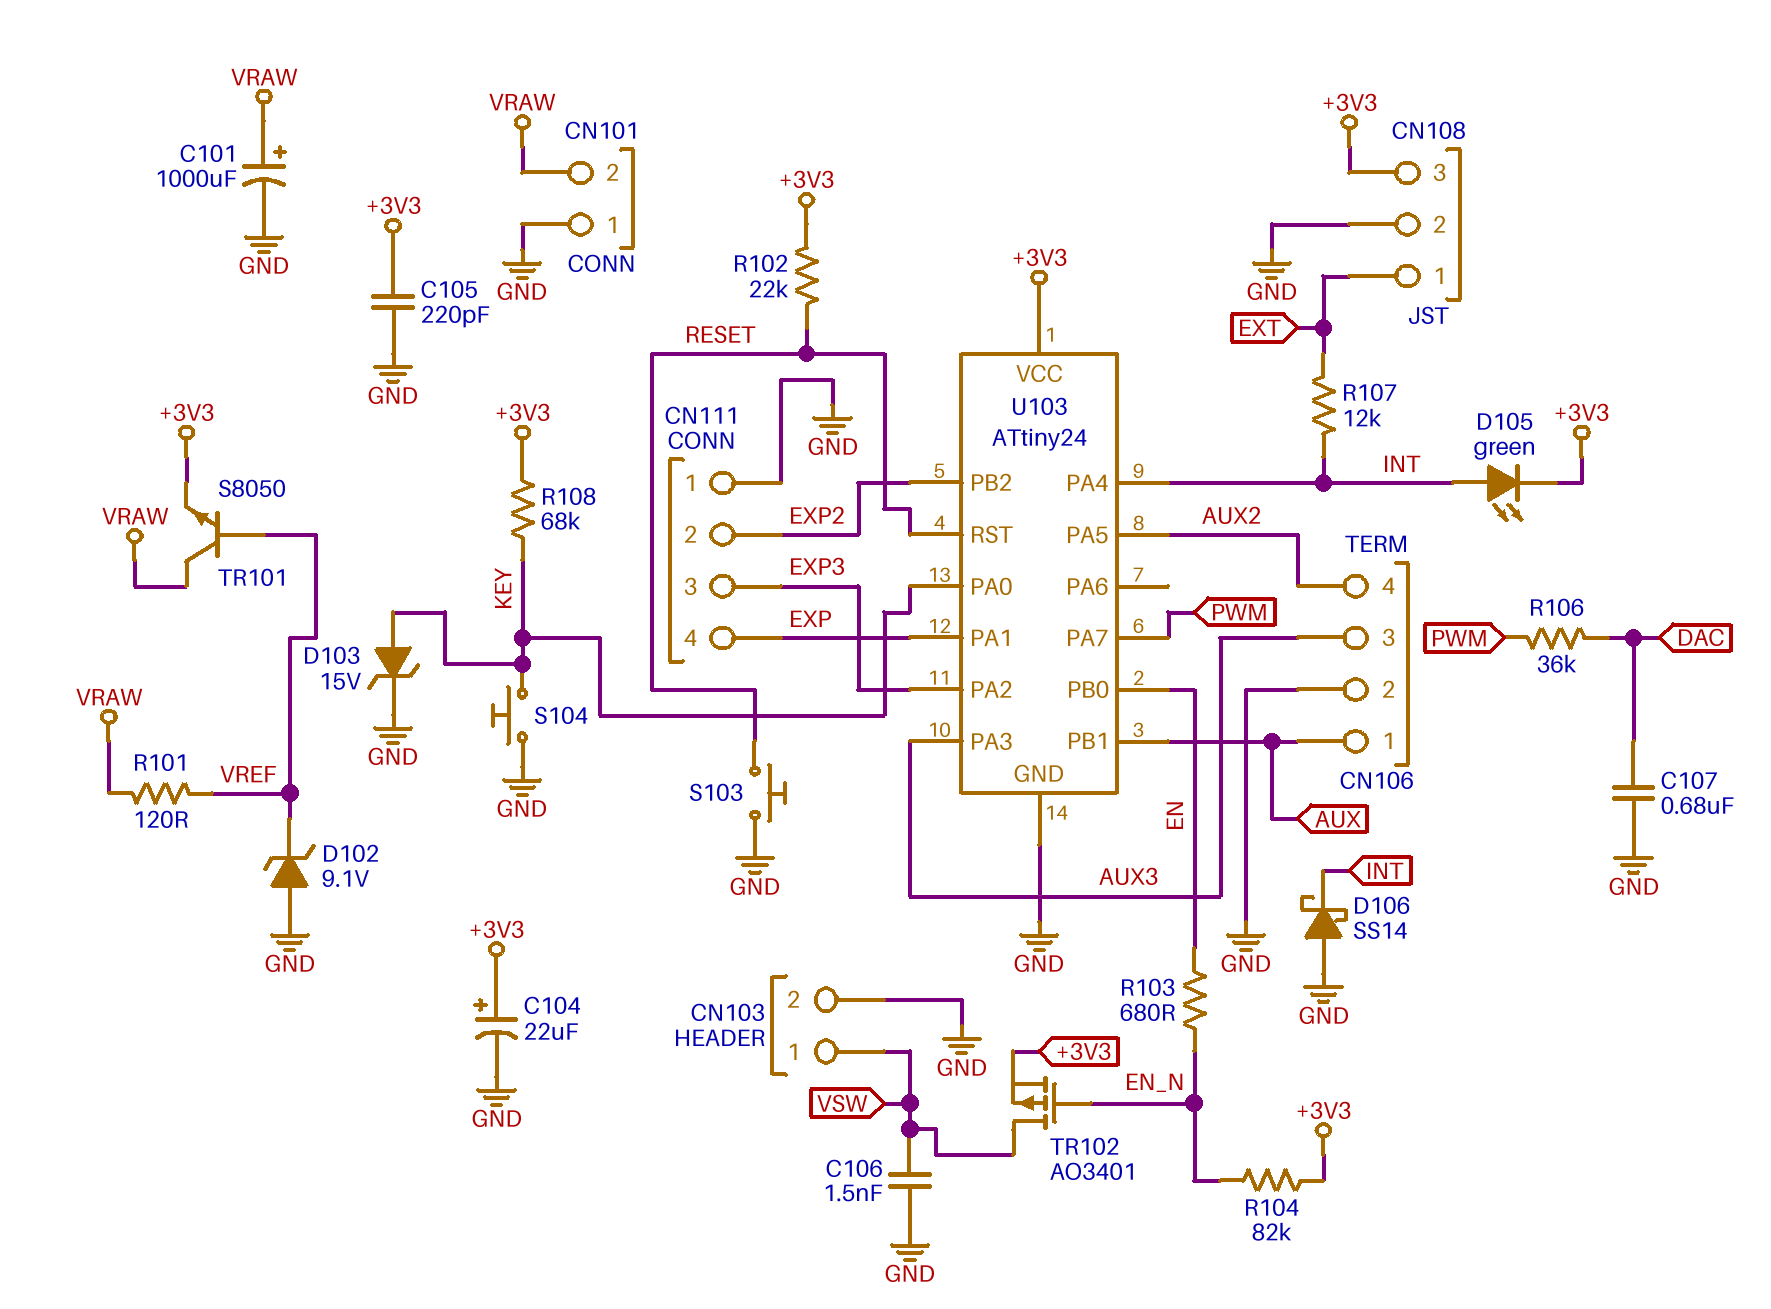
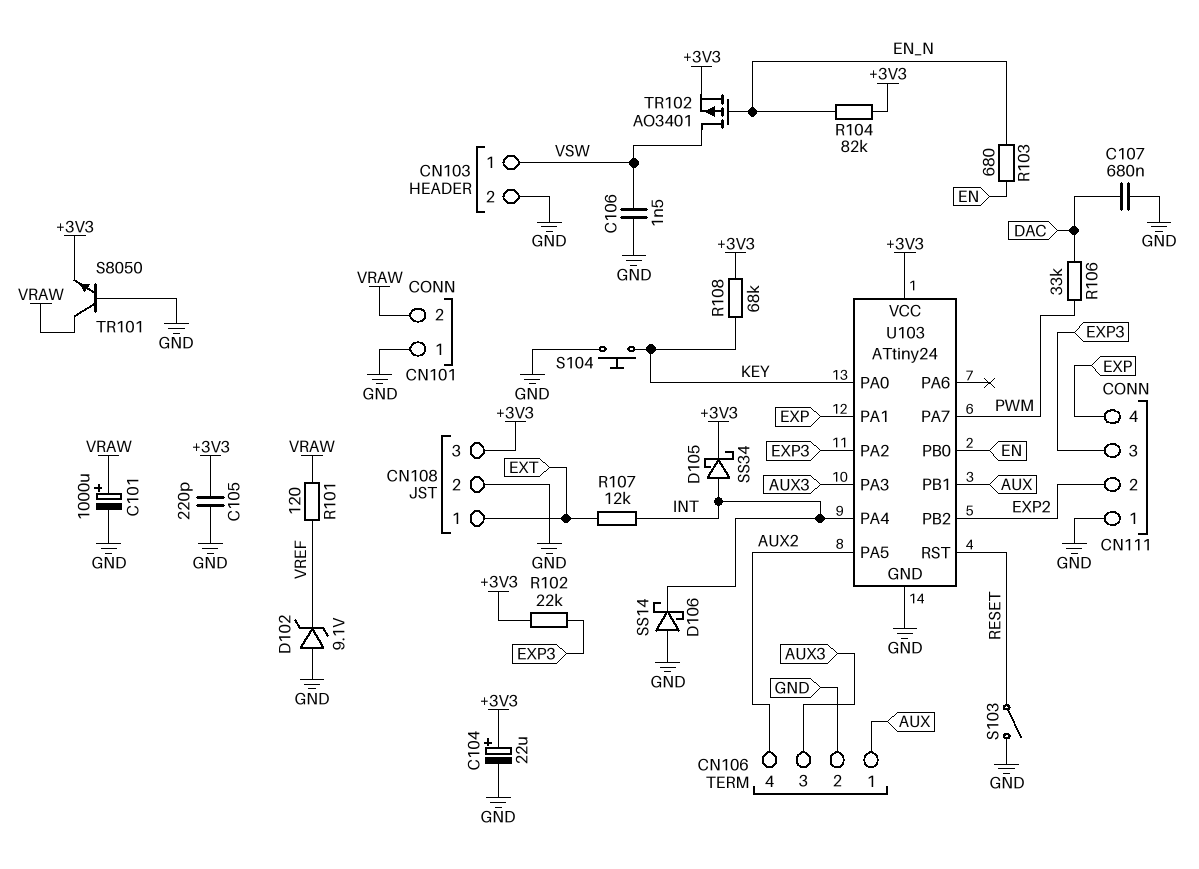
D103: zener 15V (A KEY, K GND) -> none
D105: LED green (A INT, K +3V3) -> schottky SS34 (A INT, K +3V3)
R102: 22k (+3V3, RESET) -> 22k (+3V3, EXP3)
R106: 36k (DAC, PWM) -> 33k (DAC, PWM)
S103: button (GND, RESET) -> switch (GND, RESET)
TR101: NPN S8050 (B VREF, C VRAW, E +3V3) -> NPN S8050 (B GND, C VRAW, E +3V3)

